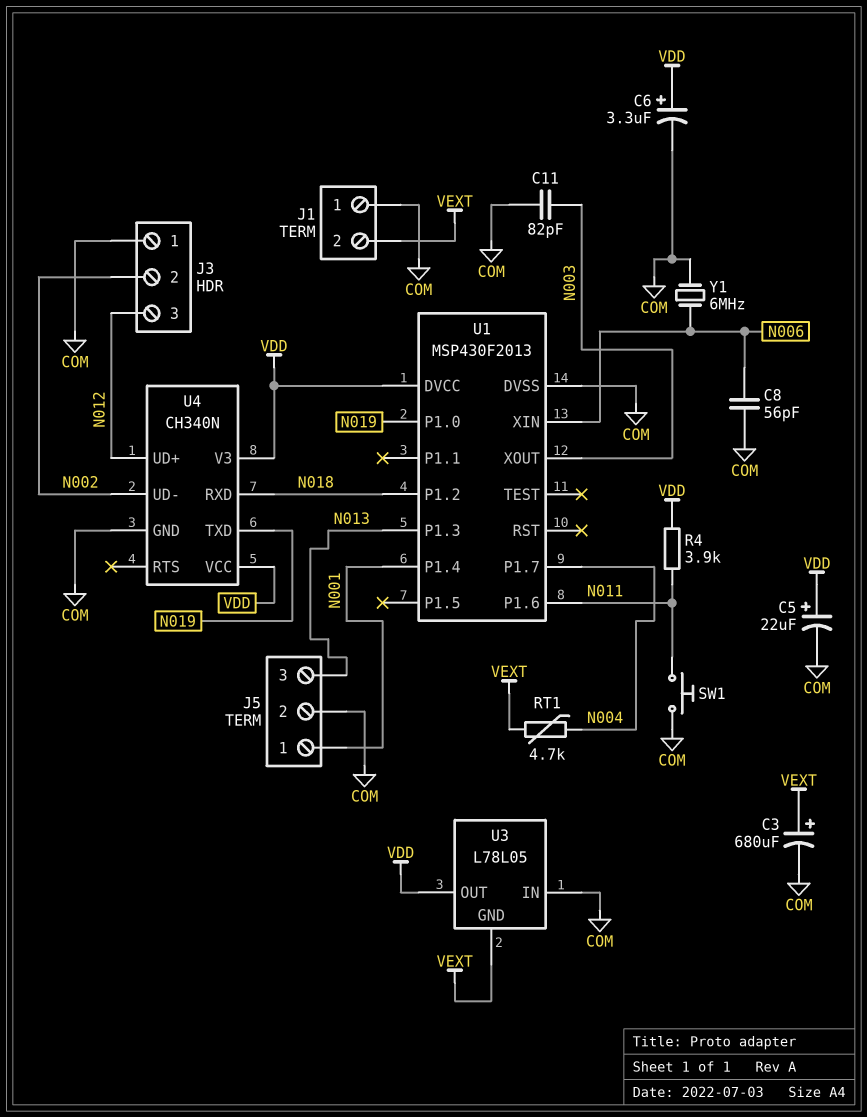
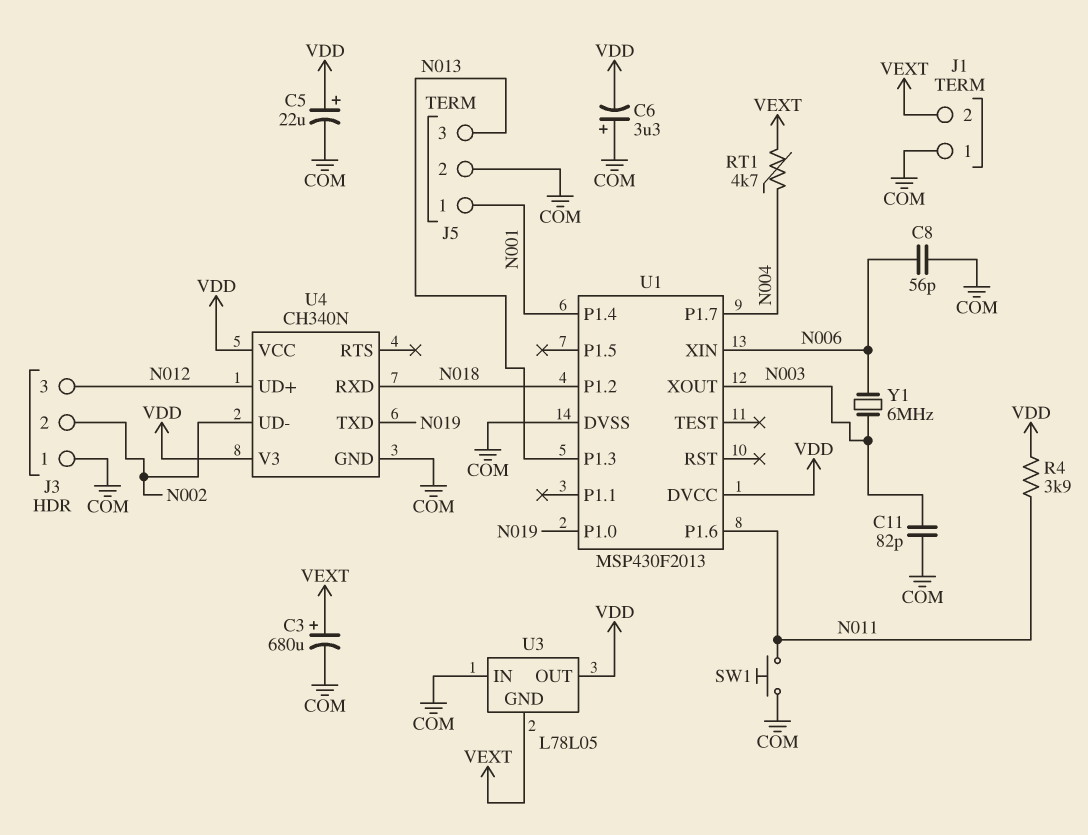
C6: 3.3uF (plus VDD, minus COM) -> 3.3uF (plus COM, minus VDD)
Y1: 6MHz (COM, N006) -> 6MHz (N003, N006)

